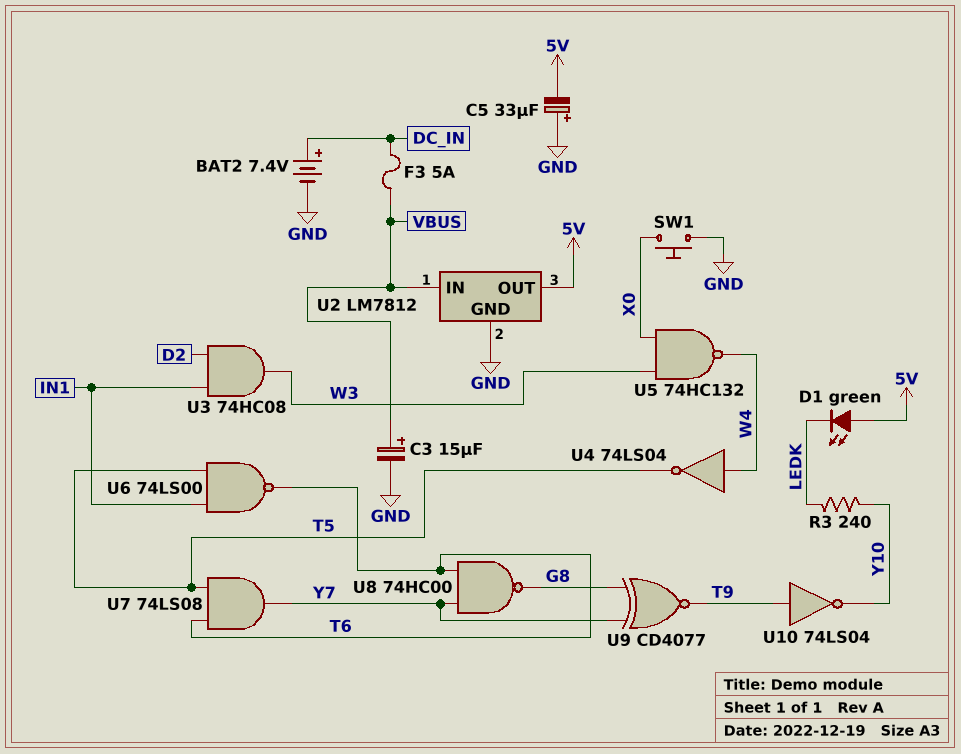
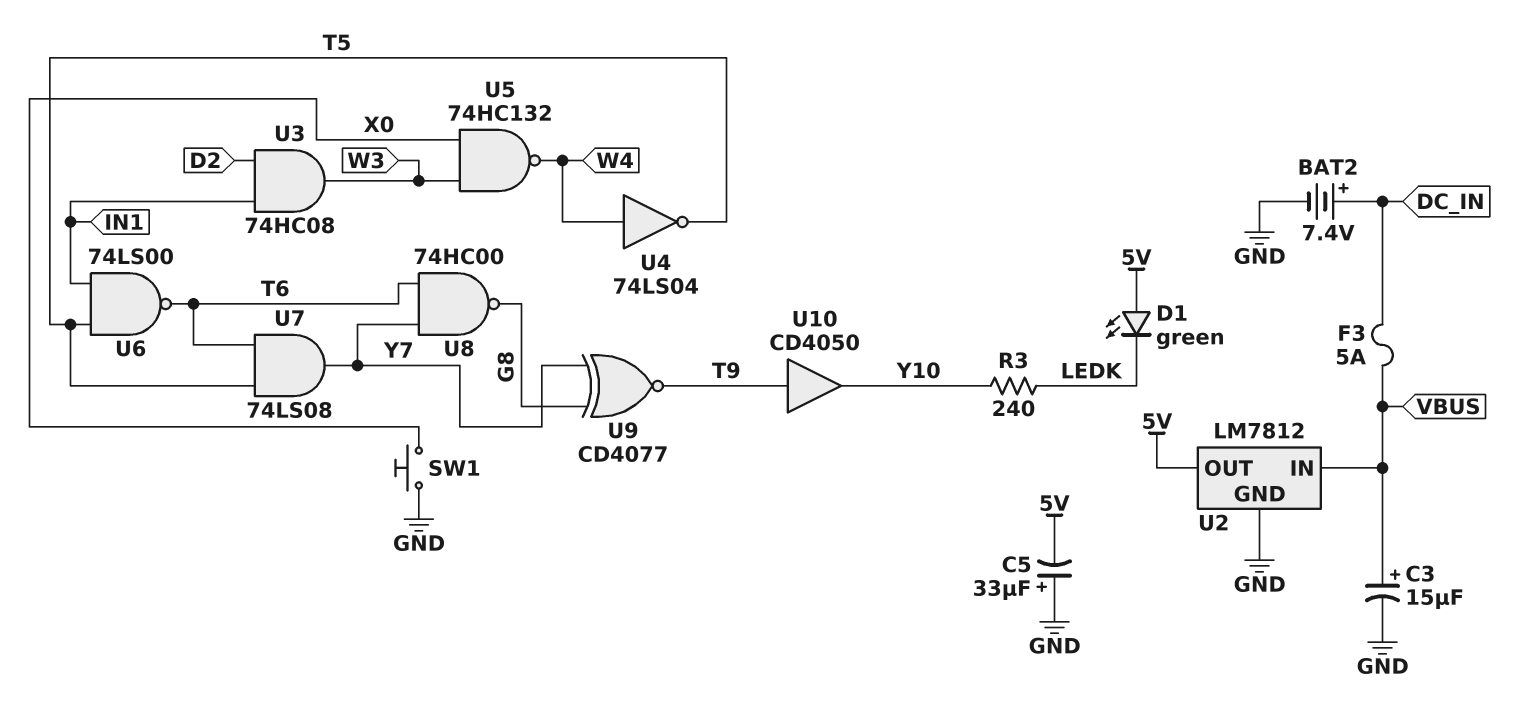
U10: NOT 74LS04 (in T9, out Y10) -> buffer CD4050 (in T9, out Y10)

